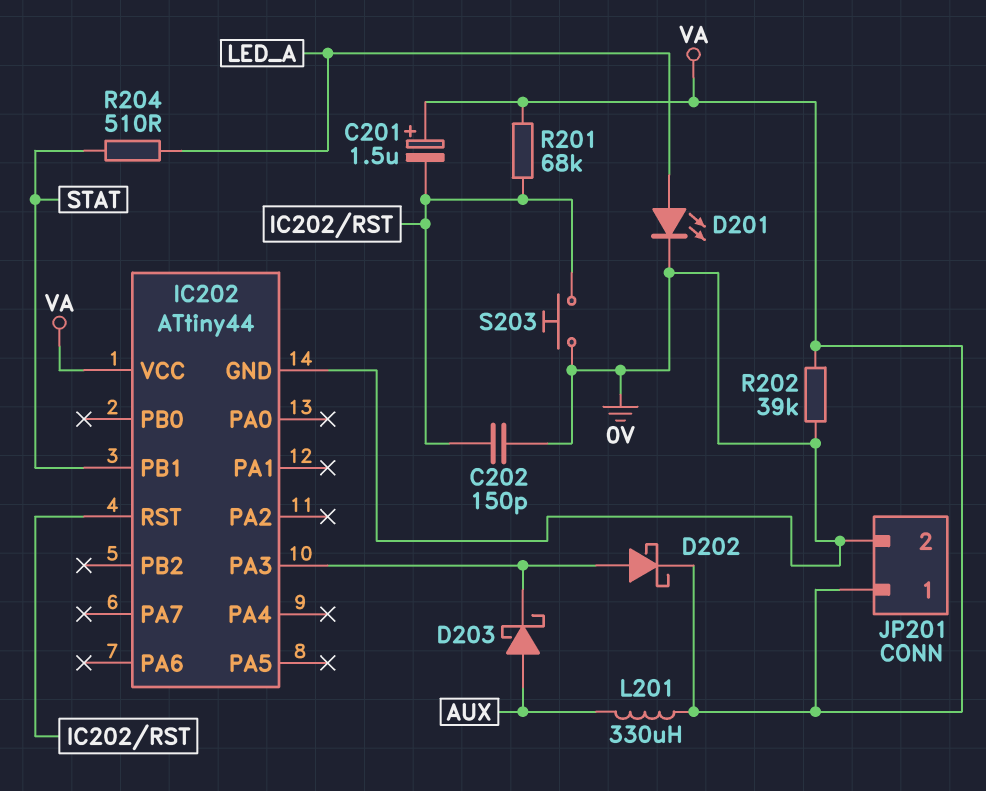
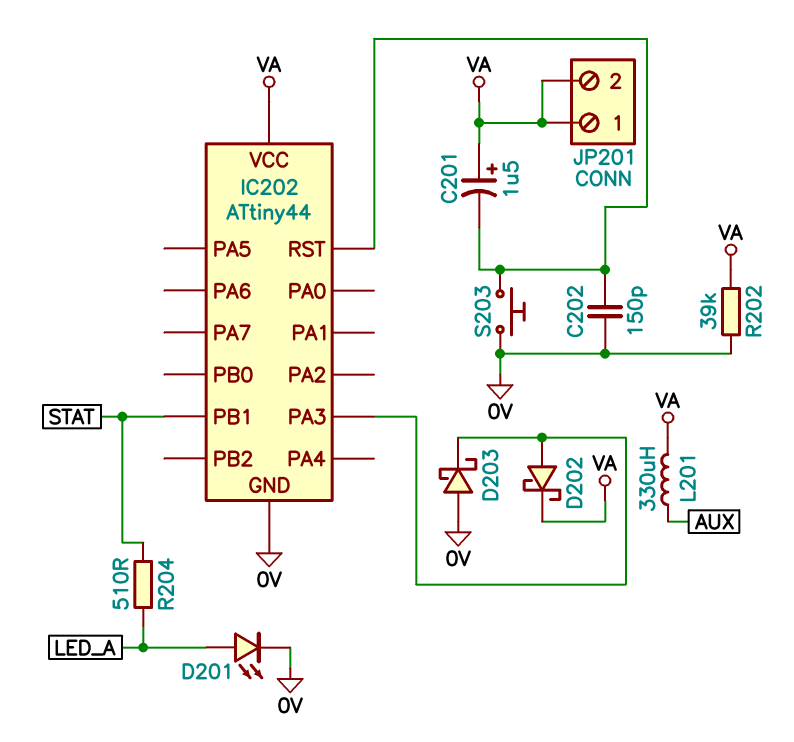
D203: schottky (A AUX, K IC202/PA3) -> schottky (A 0V, K IC202/PA3)
JP201 pin 2: 0V -> VA
R201: 68k (IC202/RST, VA) -> none

